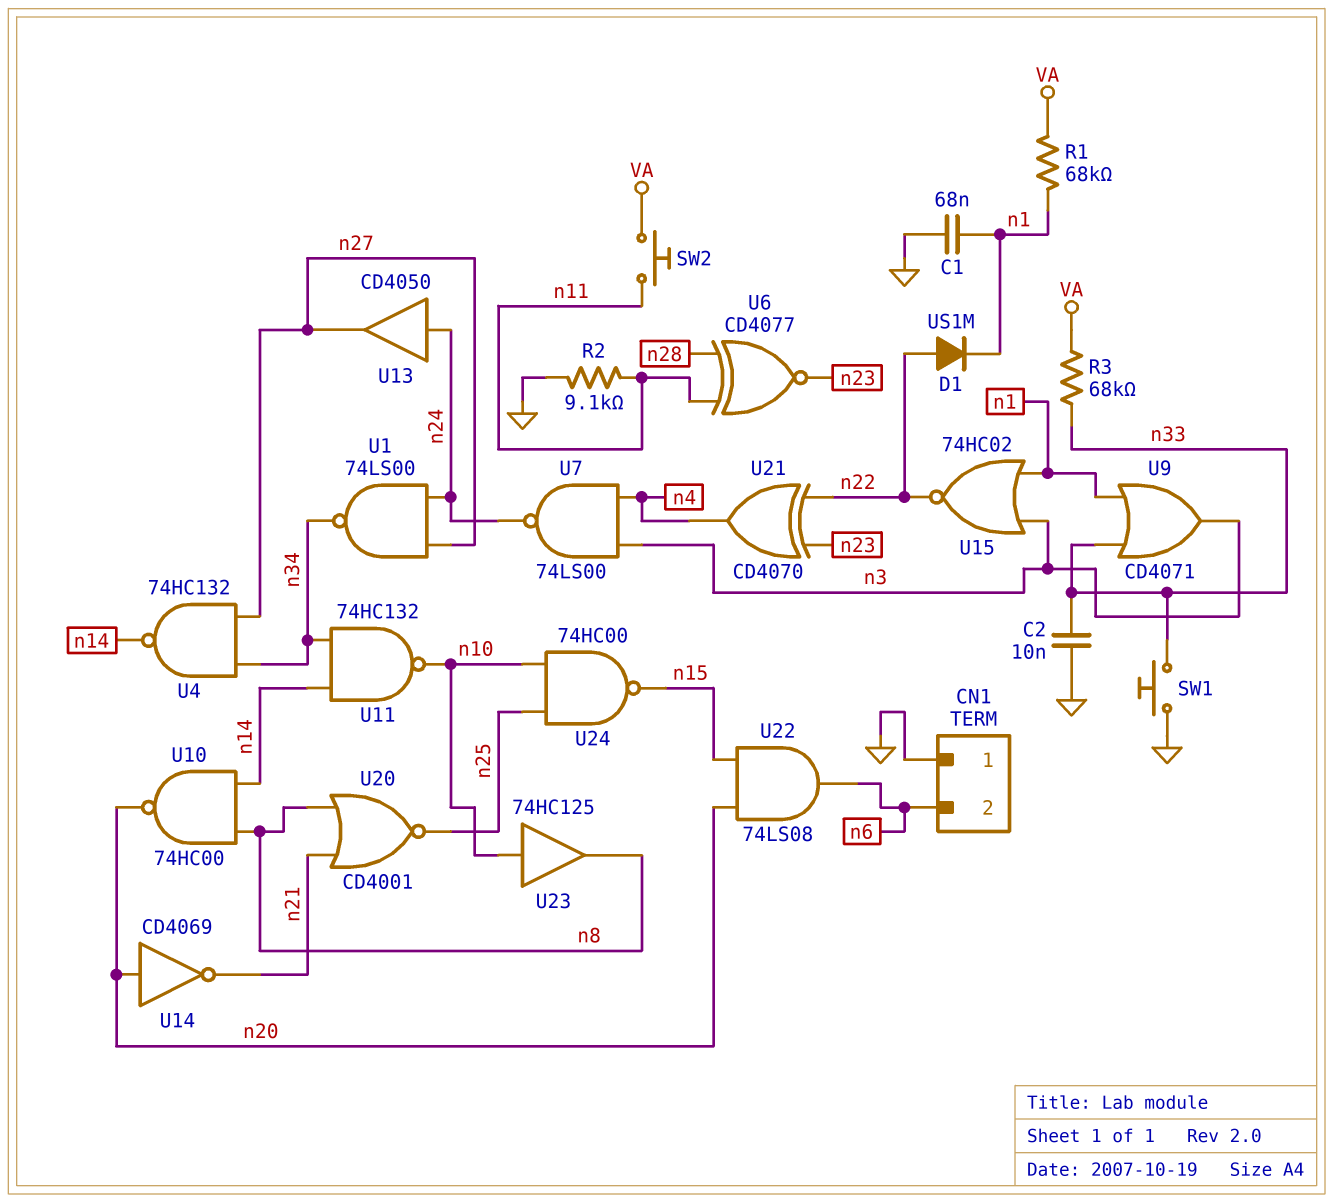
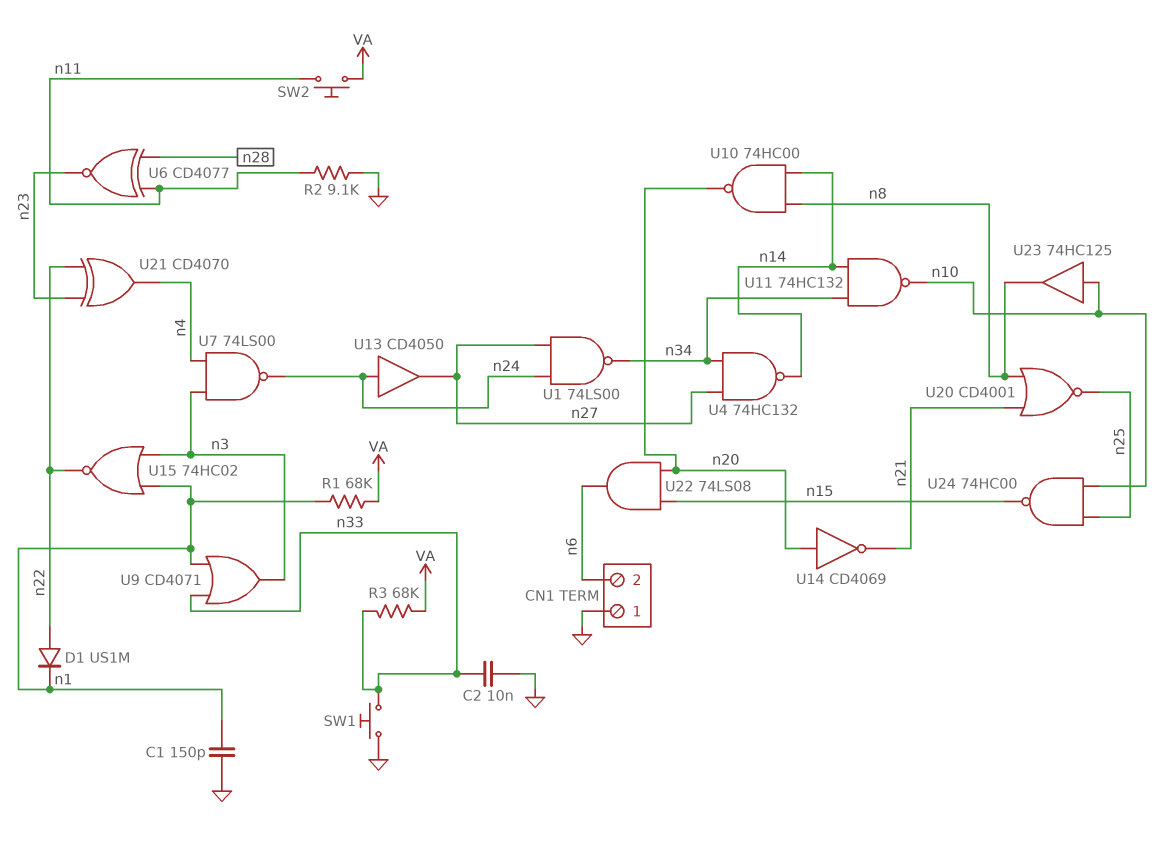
C1: 68nF (GND, n1) -> 150pF (GND, n1)

